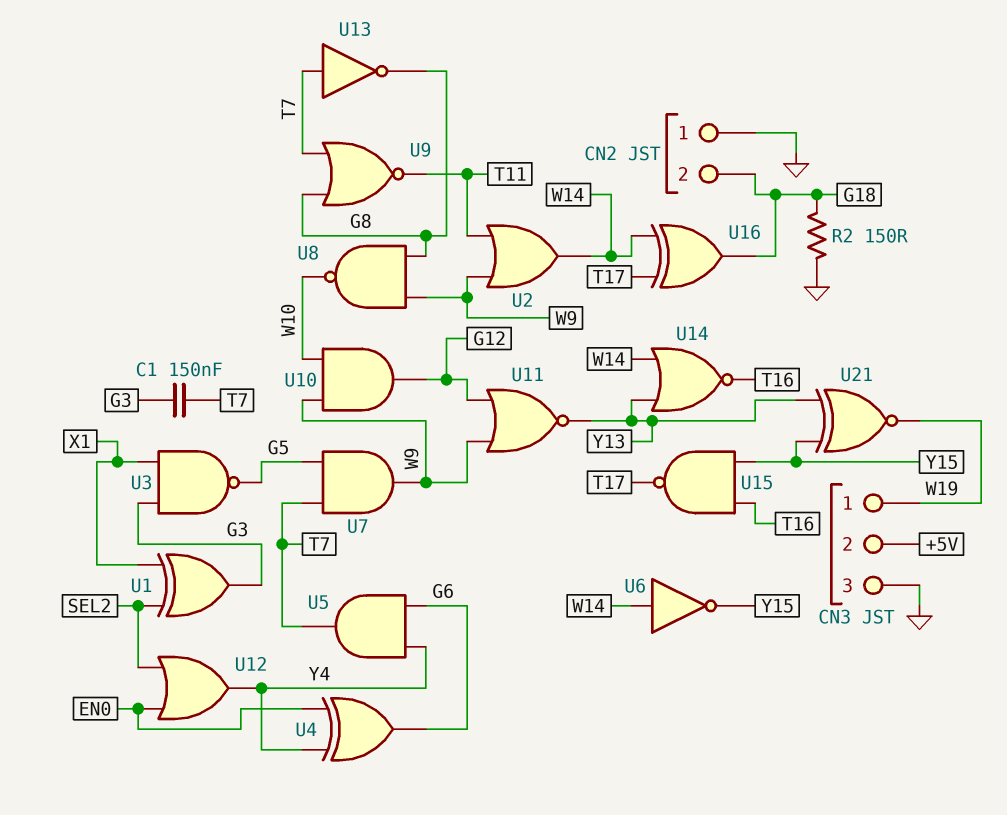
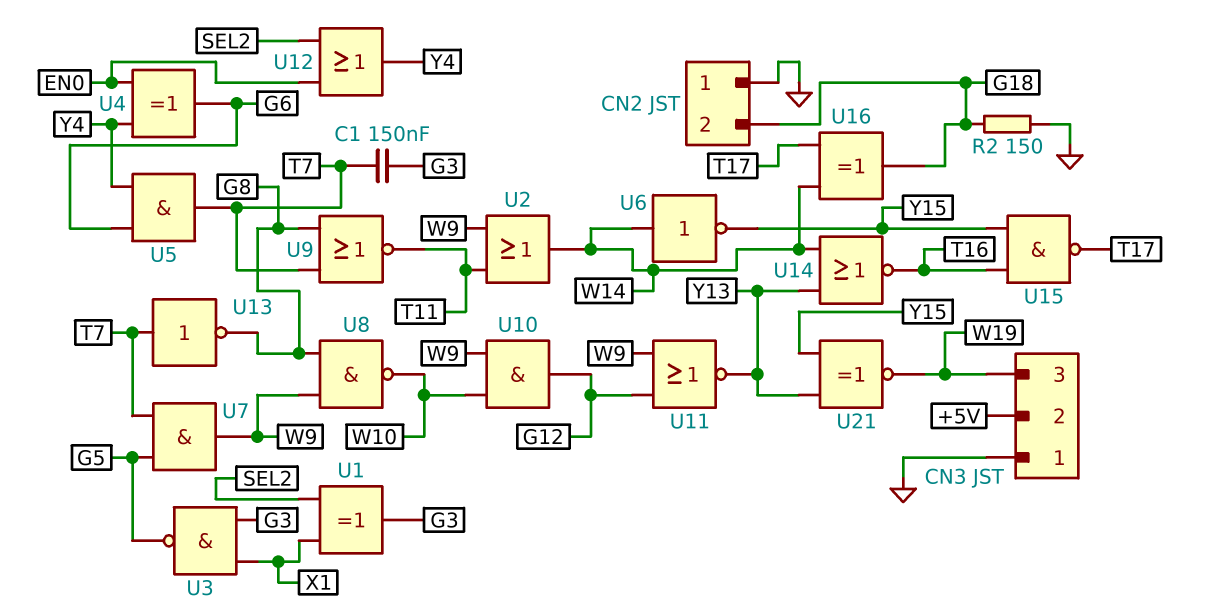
CN3 pin 1: W19 -> GND
CN3 pin 3: GND -> W19

